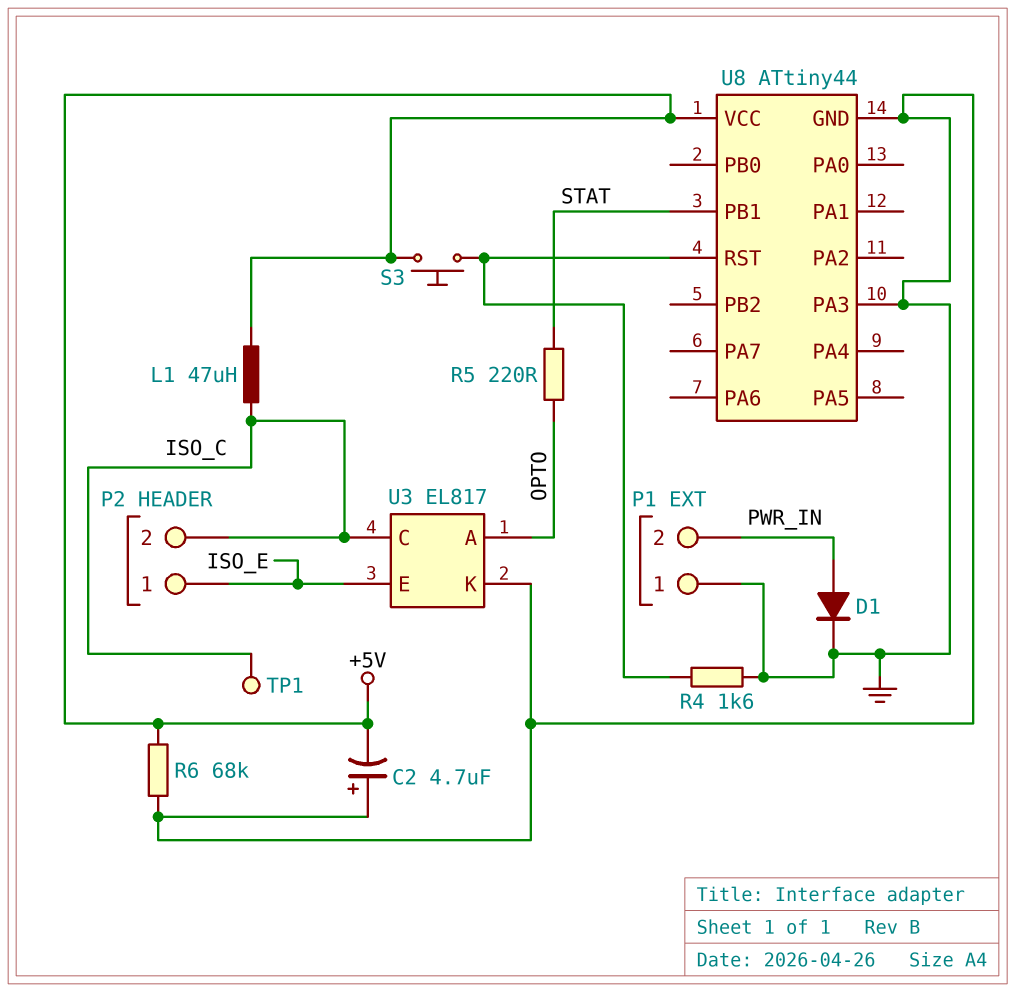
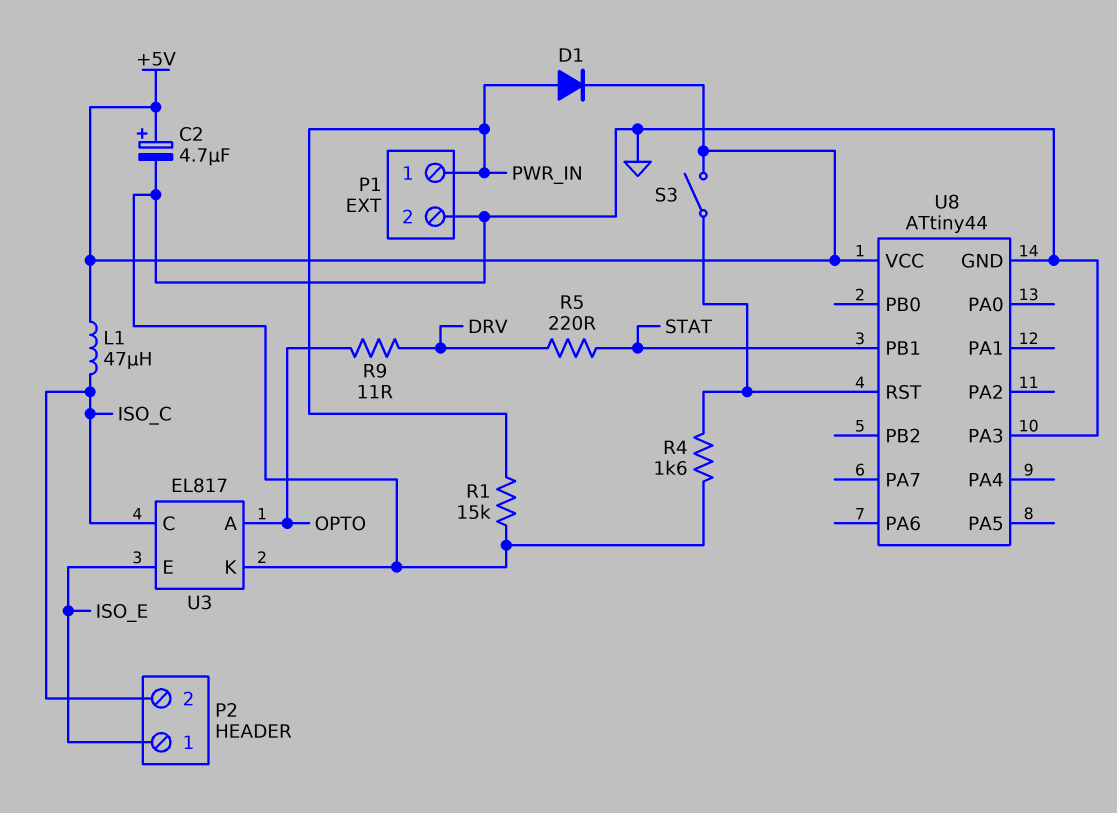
C2: 4.7uF (plus GND, minus +5V) -> 4.7uF (plus +5V, minus GND)
D1: diode (A PWR_IN, K GND) -> diode (A PWR_IN, K +5V)
P1 pin 1: GND -> PWR_IN
P1 pin 2: PWR_IN -> GND
R1: none -> 15k (GND, PWR_IN)
R5: 220 (OPTO, STAT) -> 220 (DRV, STAT)
R6: 68k (+5V, GND) -> none
R9: none -> 11 (DRV, OPTO)
S3: button (+5V, U8/RST) -> switch (+5V, U8/RST)
TP1: test point (ISO_C) -> none

